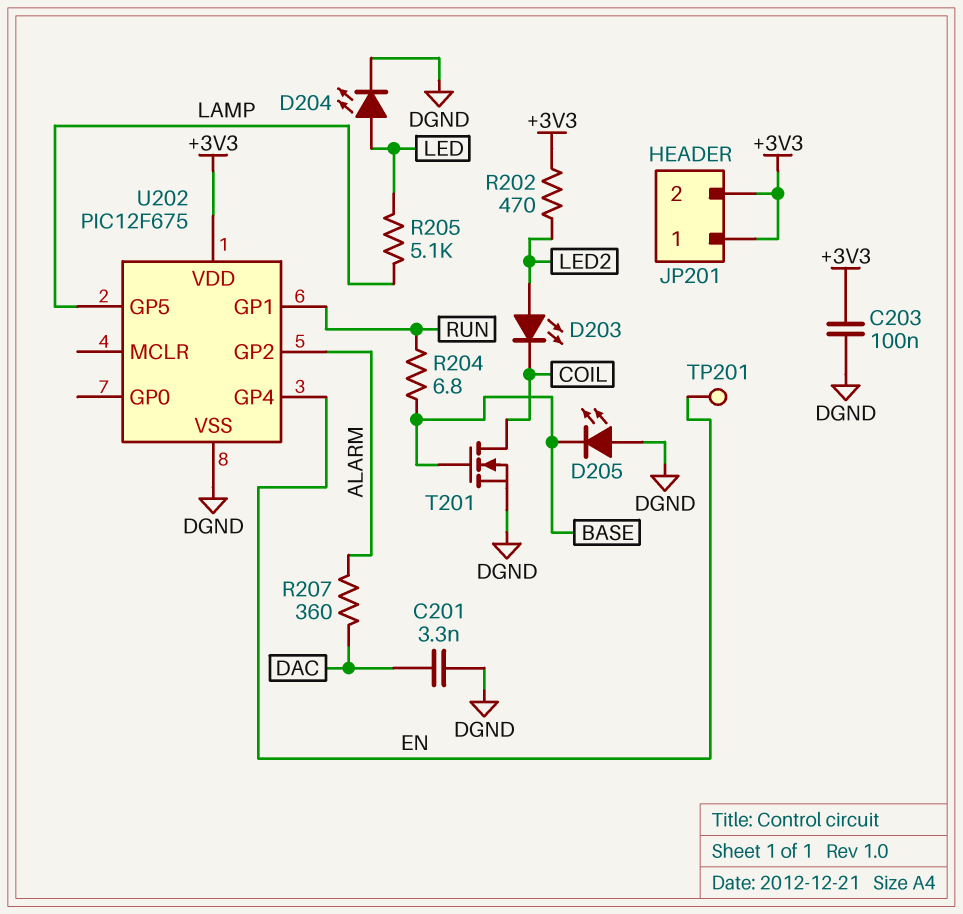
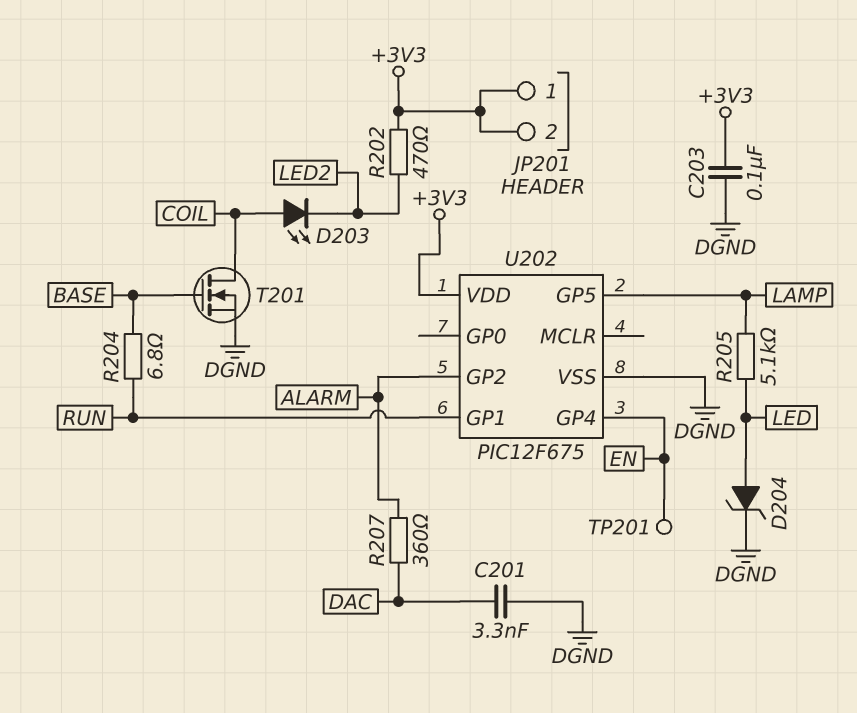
D203: LED (A LED2, K COIL) -> LED (A COIL, K LED2)
D204: LED (A LED, K DGND) -> zener (A LED, K DGND)
D205: LED (A DGND, K BASE) -> none

